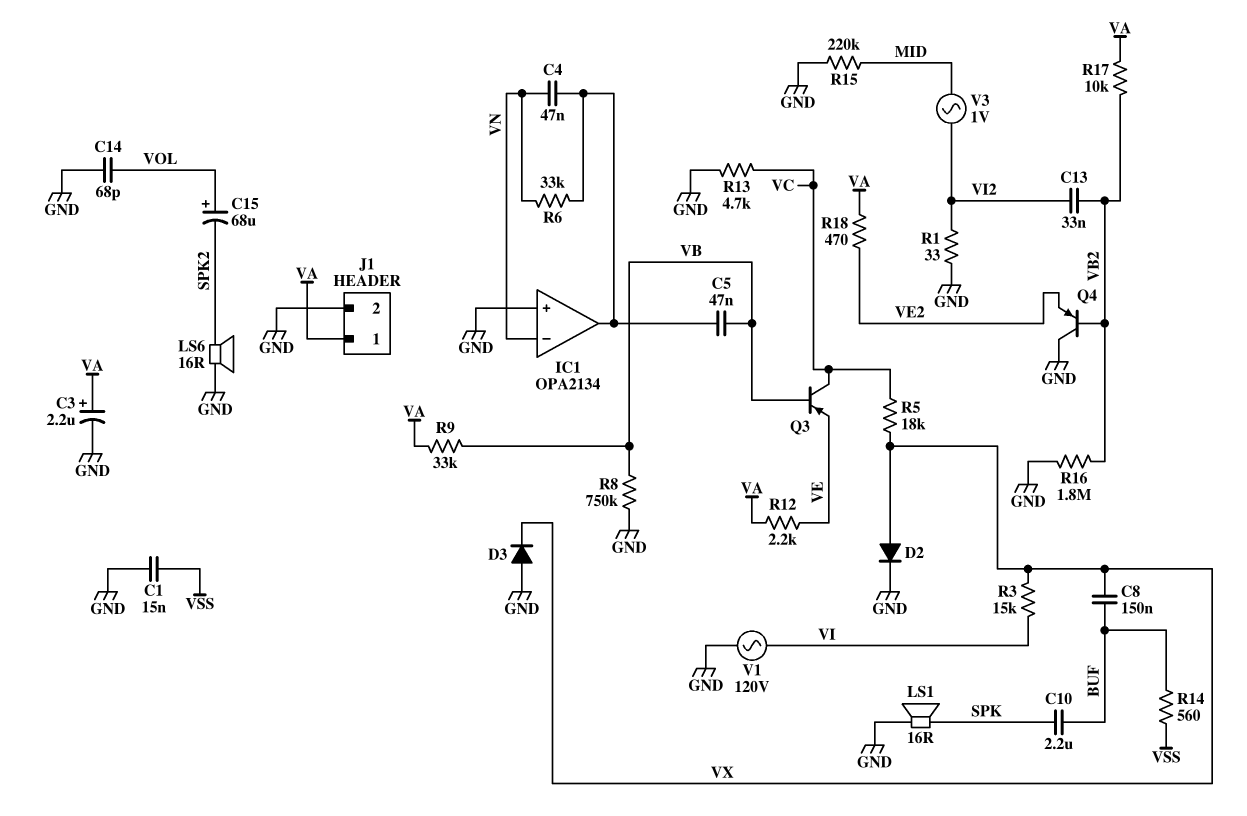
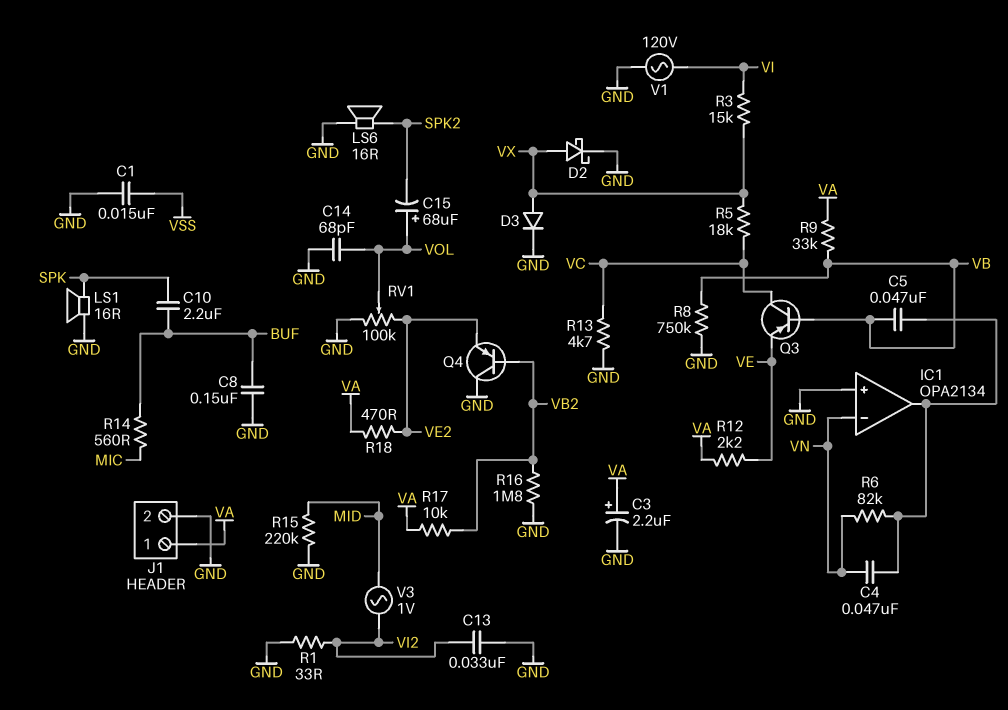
C8: 150nF (BUF, VX) -> 150nF (BUF, GND)
C13: 33nF (VB2, VI2) -> 33nF (GND, VI2)
D2: diode (A VX, K GND) -> schottky (A VX, K GND)
D3: diode (A GND, K VX) -> diode (A VX, K GND)
R6: 33k (IC1/out, VN) -> 82k (IC1/out, VN)
R14: 560 (BUF, VSS) -> 560 (BUF, MIC)
RV1: none -> 100k (GND, VE2, wiper VOL)

